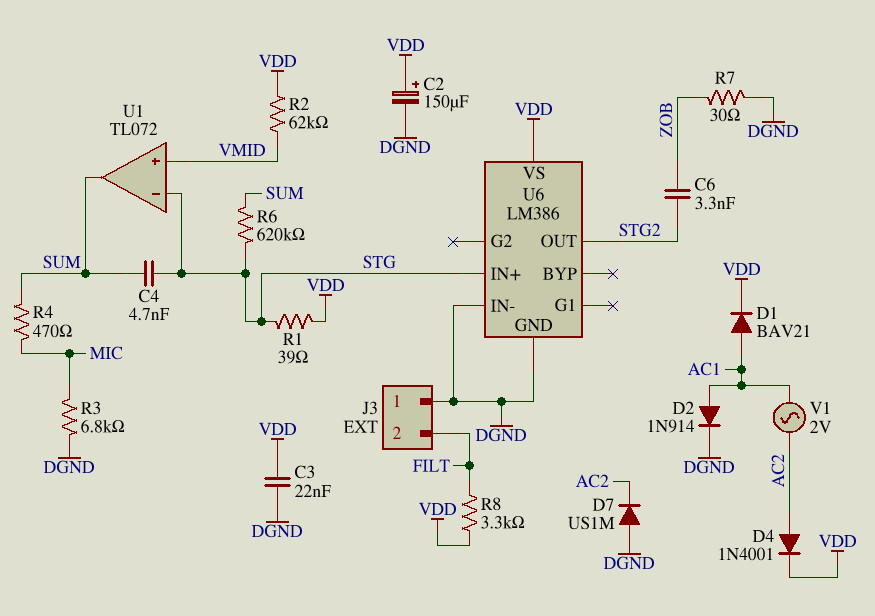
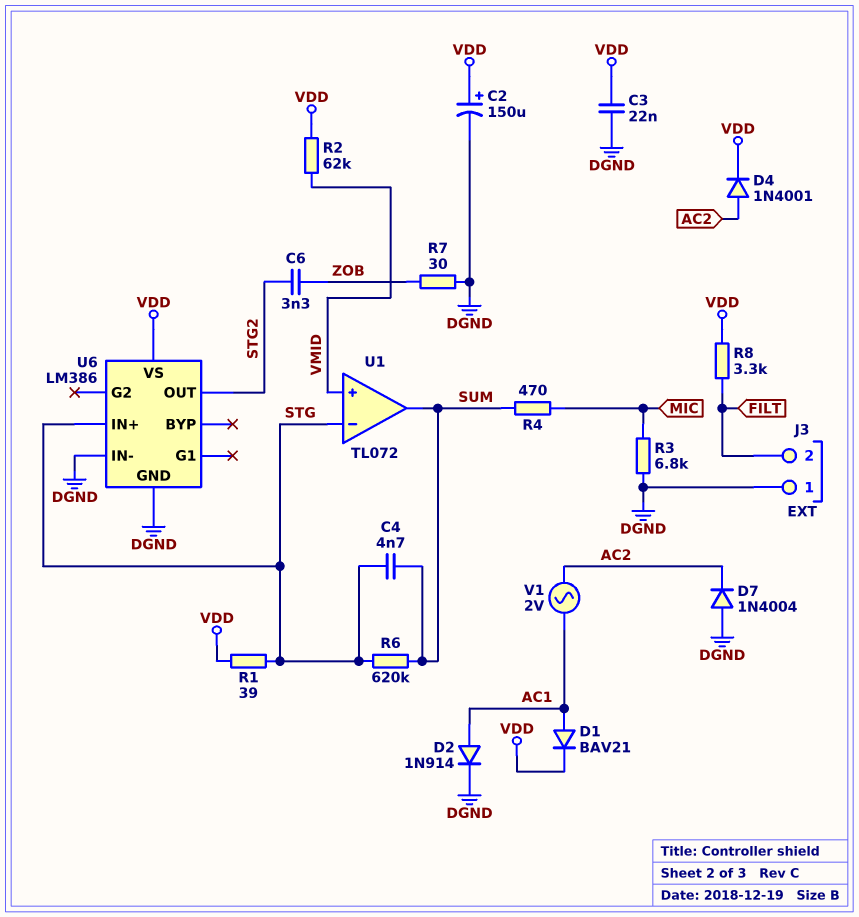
D7: diode US1M (A DGND, K AC2) -> diode 1N4004 (A DGND, K AC2)

